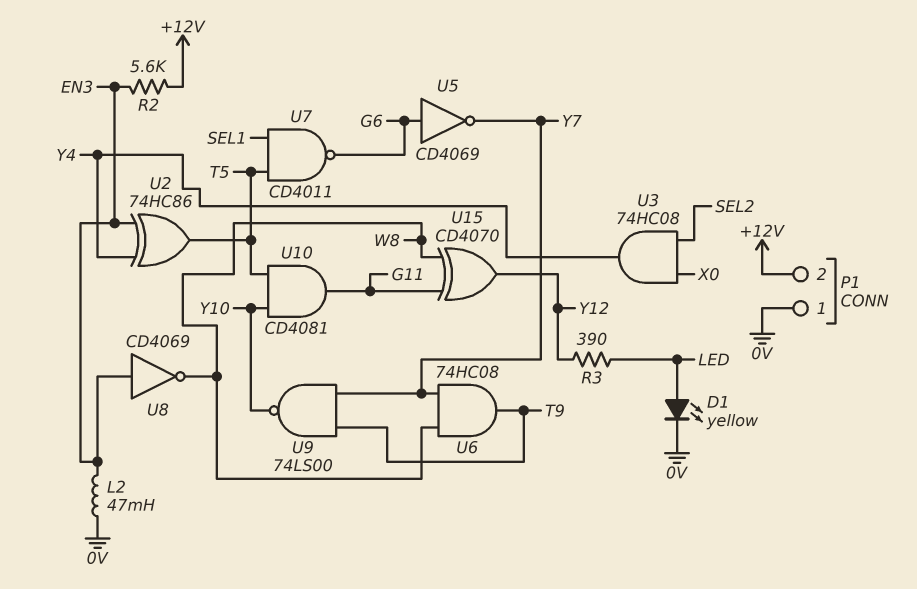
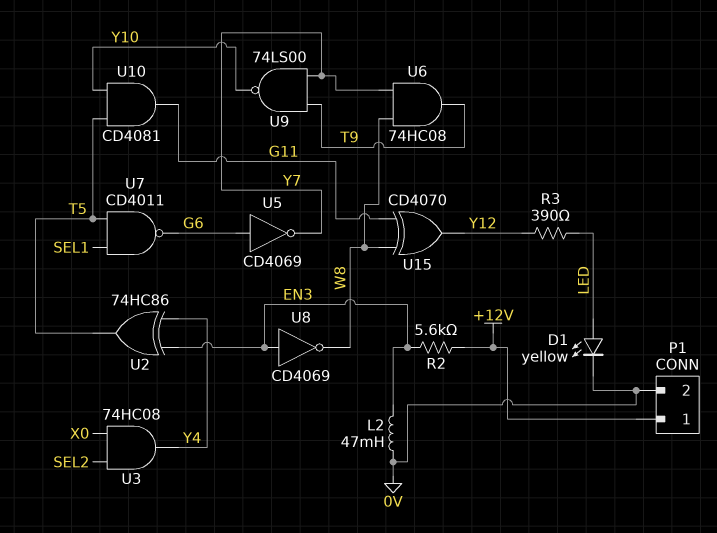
P1 pin 1: 0V -> +12V
P1 pin 2: +12V -> 0V

